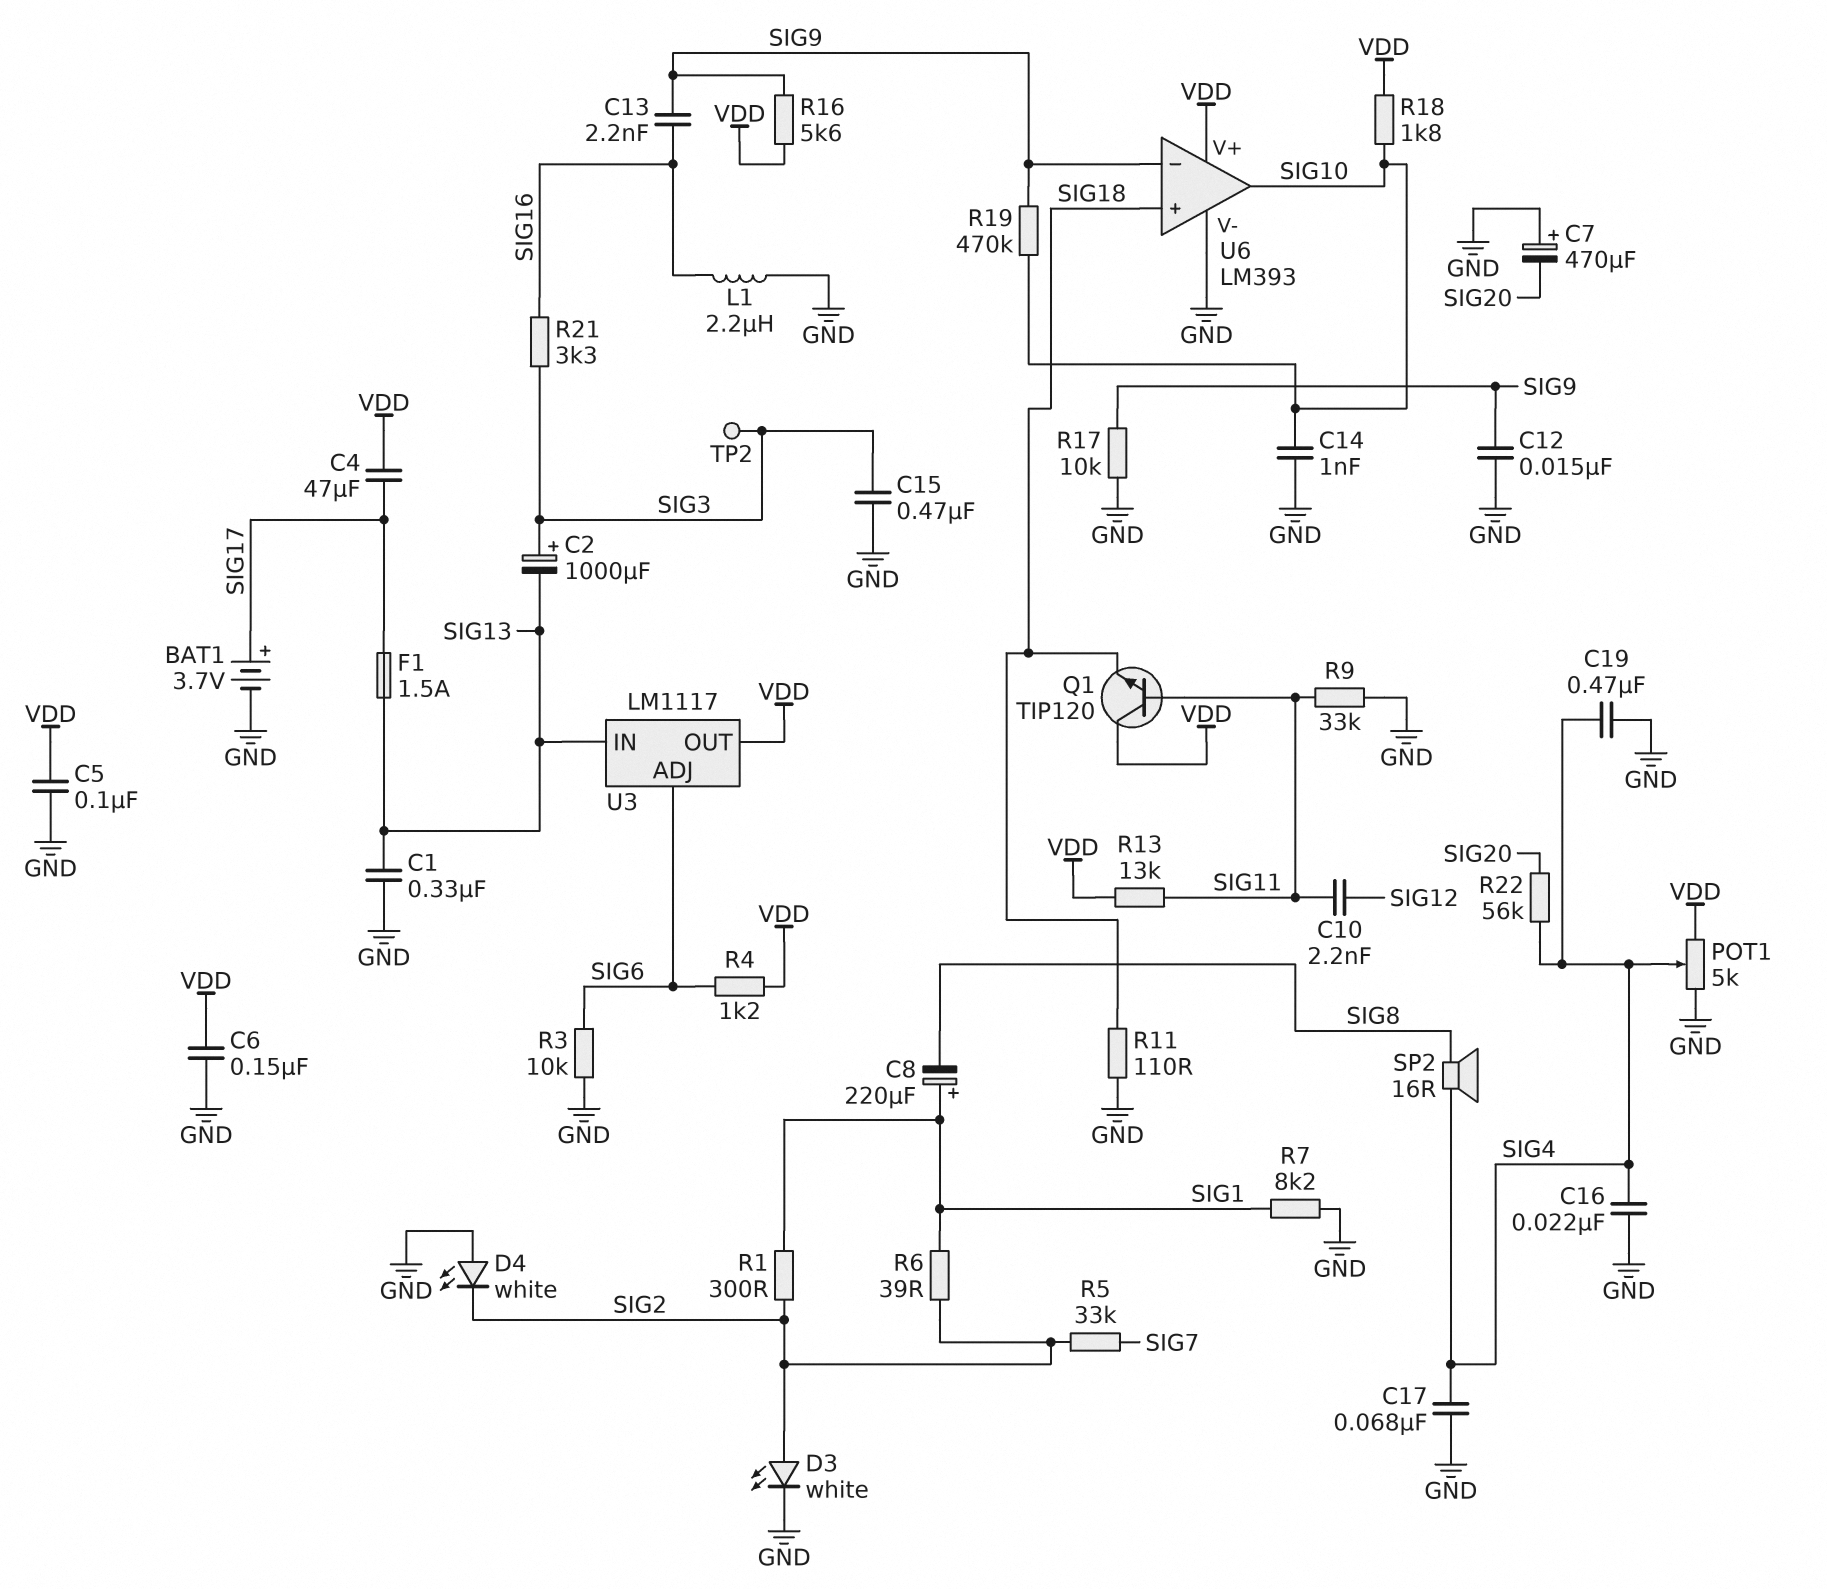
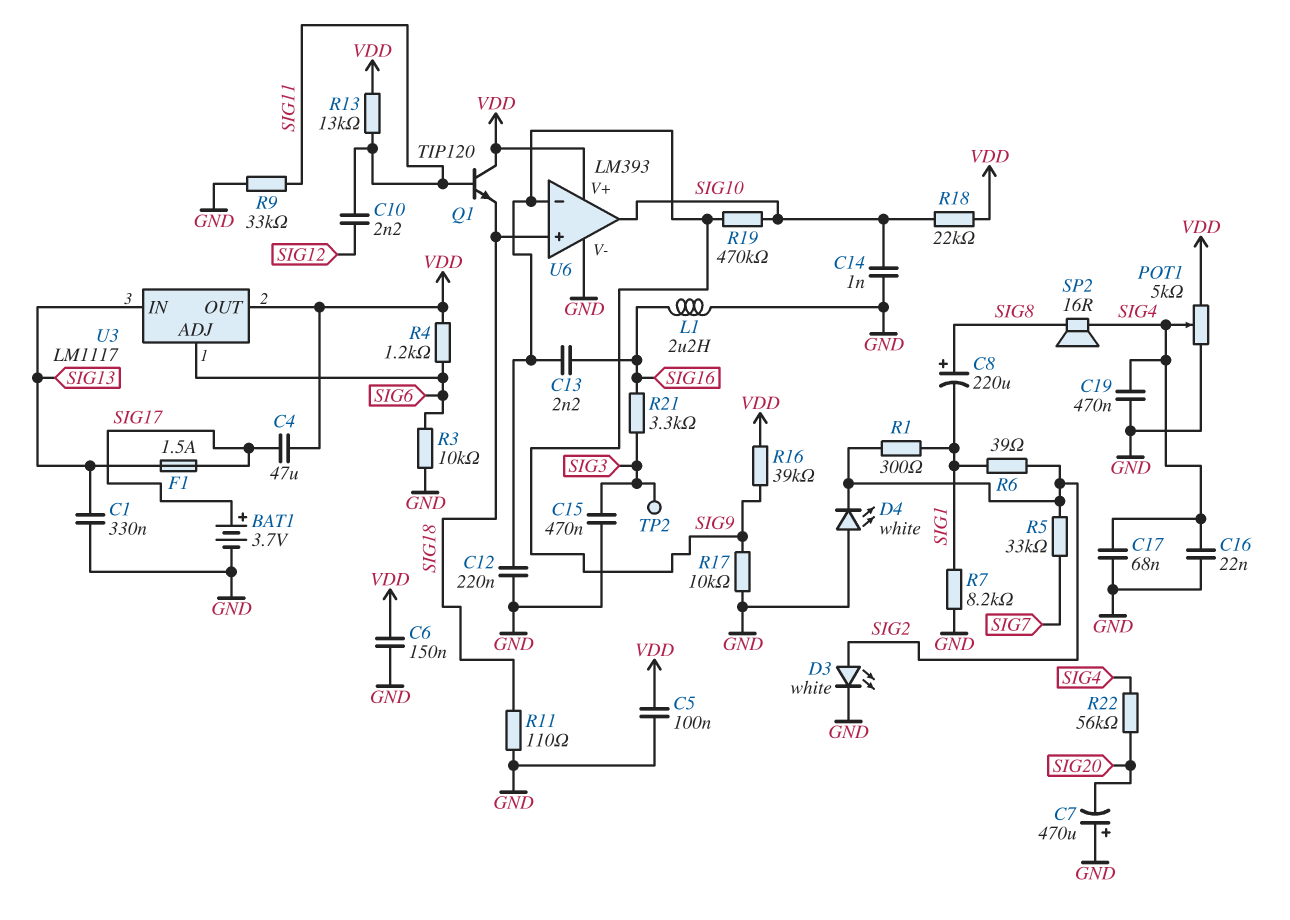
C2: 1000uF (plus SIG3, minus SIG13) -> none
C8: 220uF (plus SIG1, minus SIG8) -> 220uF (plus SIG8, minus SIG1)
C12: 15nF (GND, SIG9) -> 220nF (GND, SIG9)
R16: 5.6k (SIG9, VDD) -> 39k (SIG9, VDD)
R18: 1.8k (SIG10, VDD) -> 22k (SIG10, VDD)

